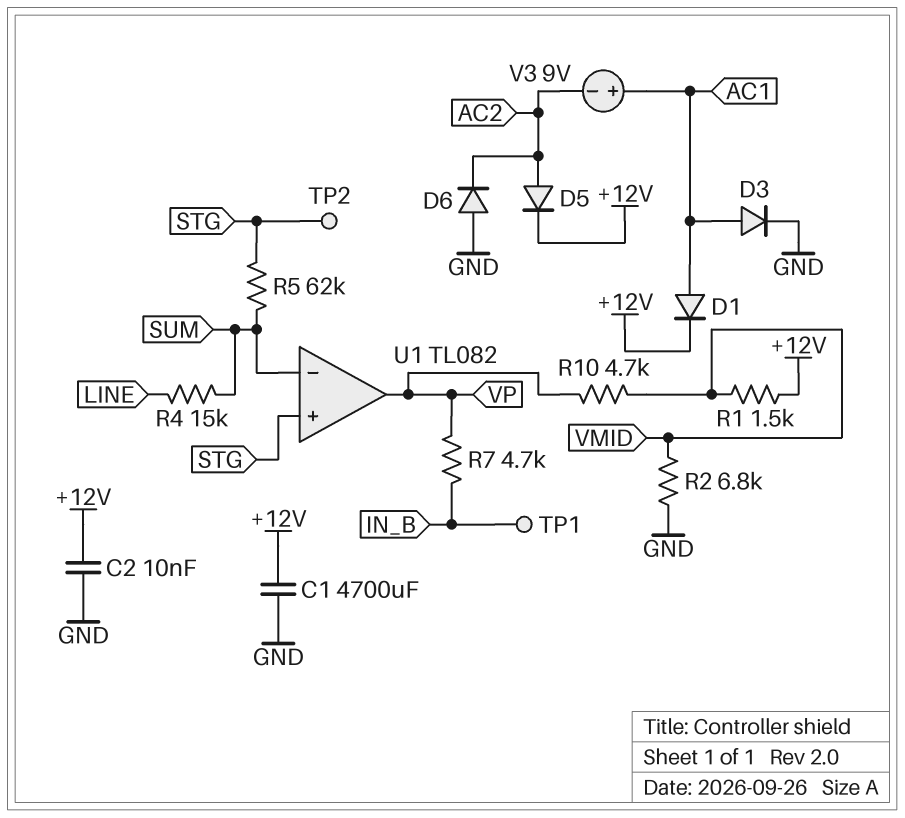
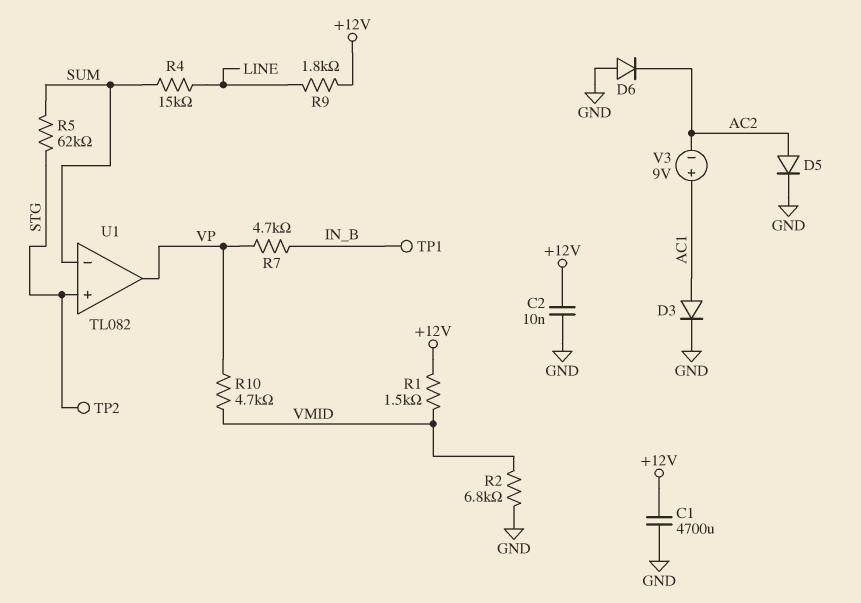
D1: diode (A AC1, K +12V) -> none
D5: diode (A AC2, K +12V) -> diode (A AC2, K GND)
R9: none -> 1.8k (+12V, LINE)

